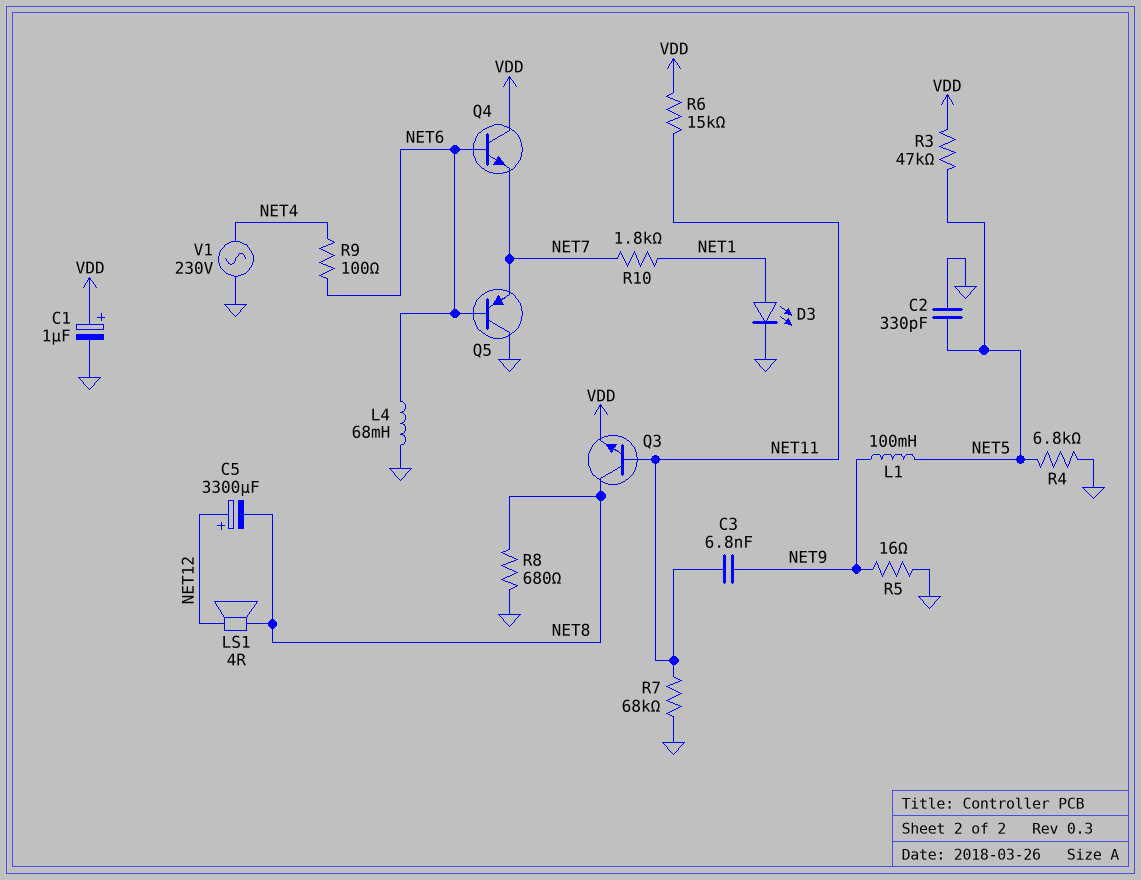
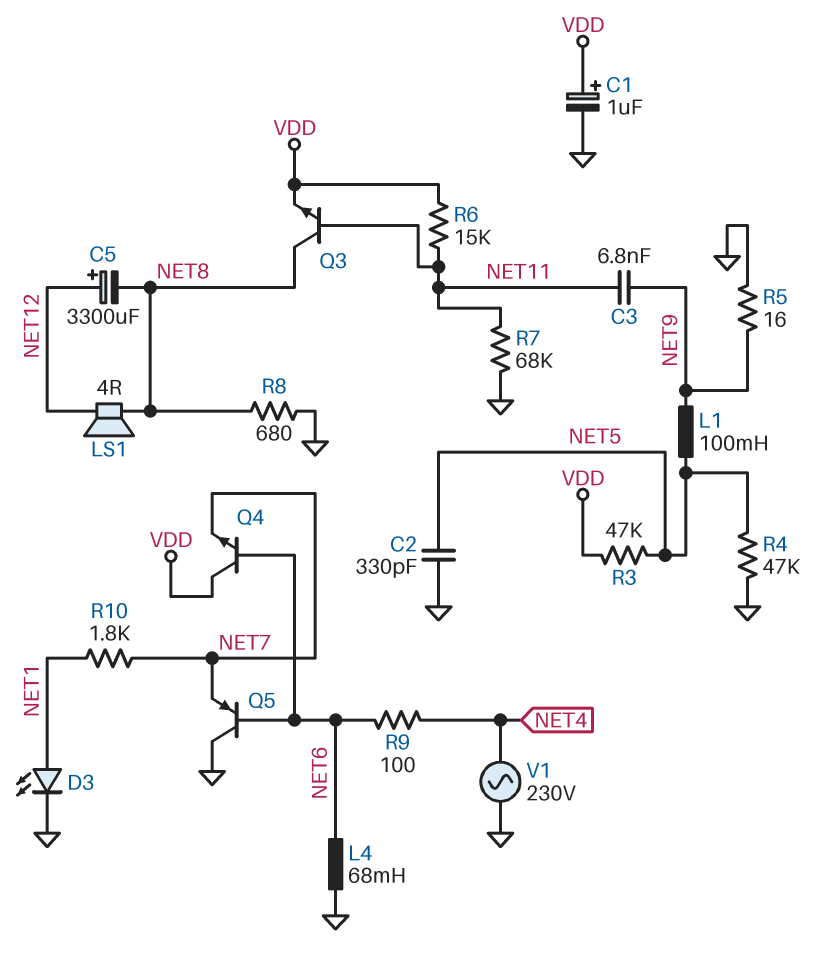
R4: 6.8k (GND, NET5) -> 47k (GND, NET5)

